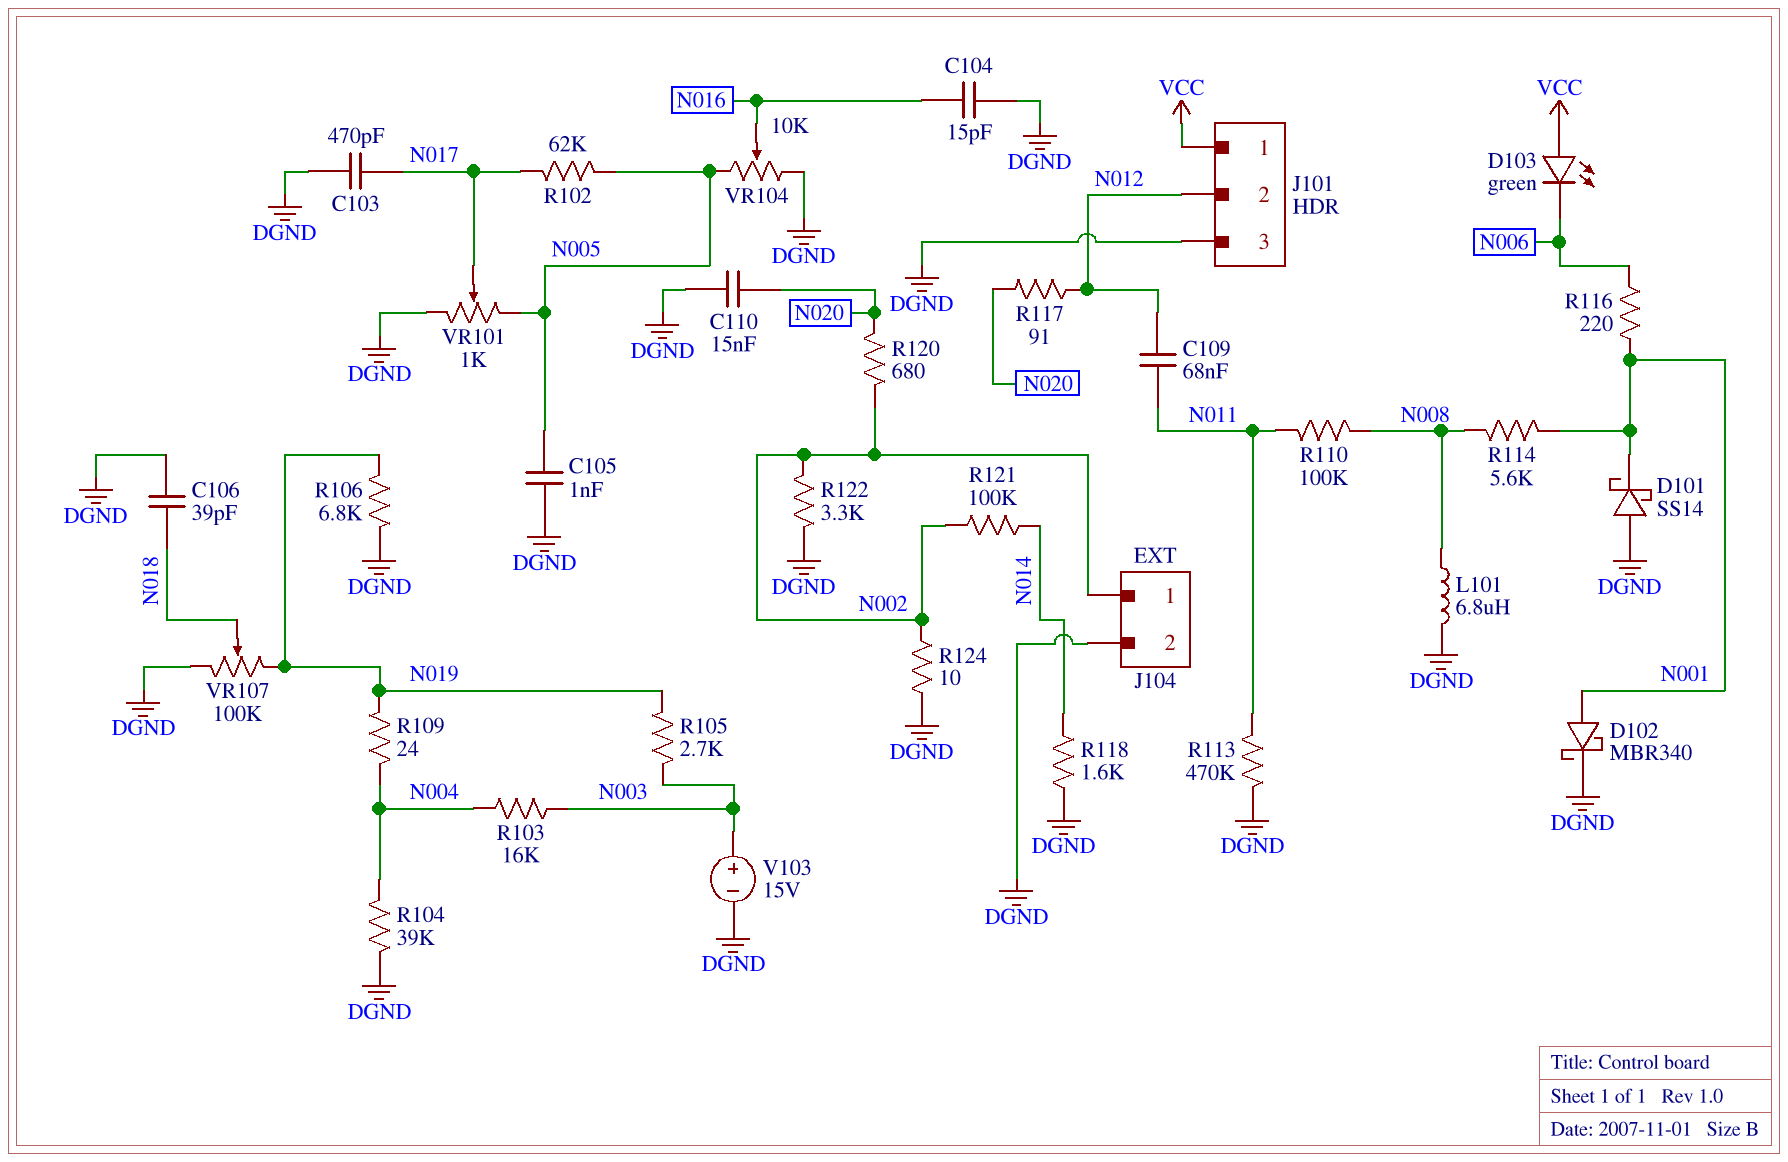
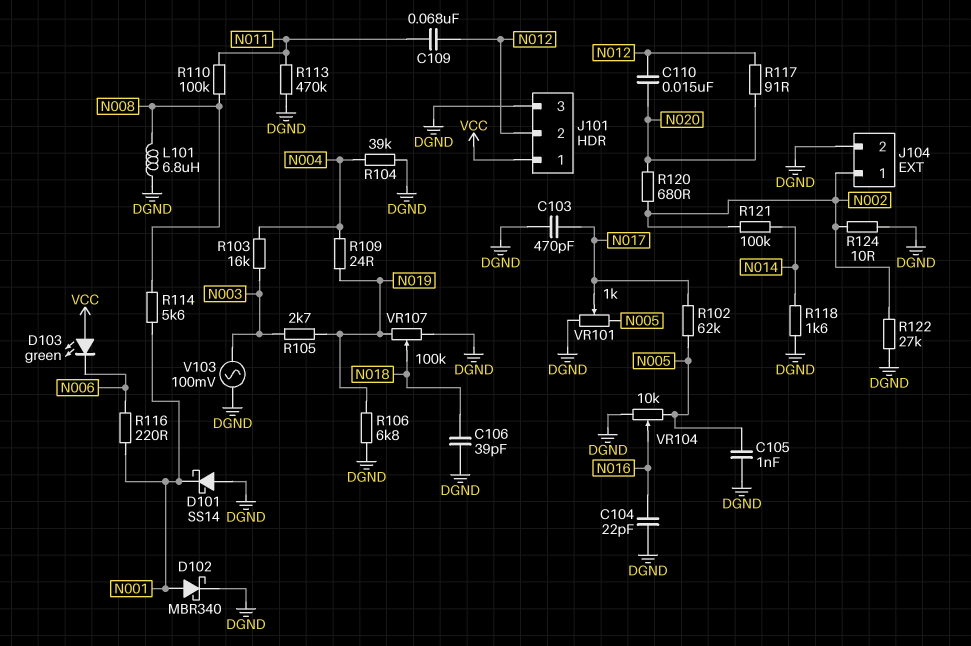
C104: 15pF (DGND, N016) -> 22pF (DGND, N016)
C110: 15nF (DGND, N020) -> 15nF (N012, N020)
R122: 3.3k (DGND, N002) -> 27k (DGND, N002)
V103: 15V (plus N003, minus DGND) -> AC 100mV (DGND, N003)

